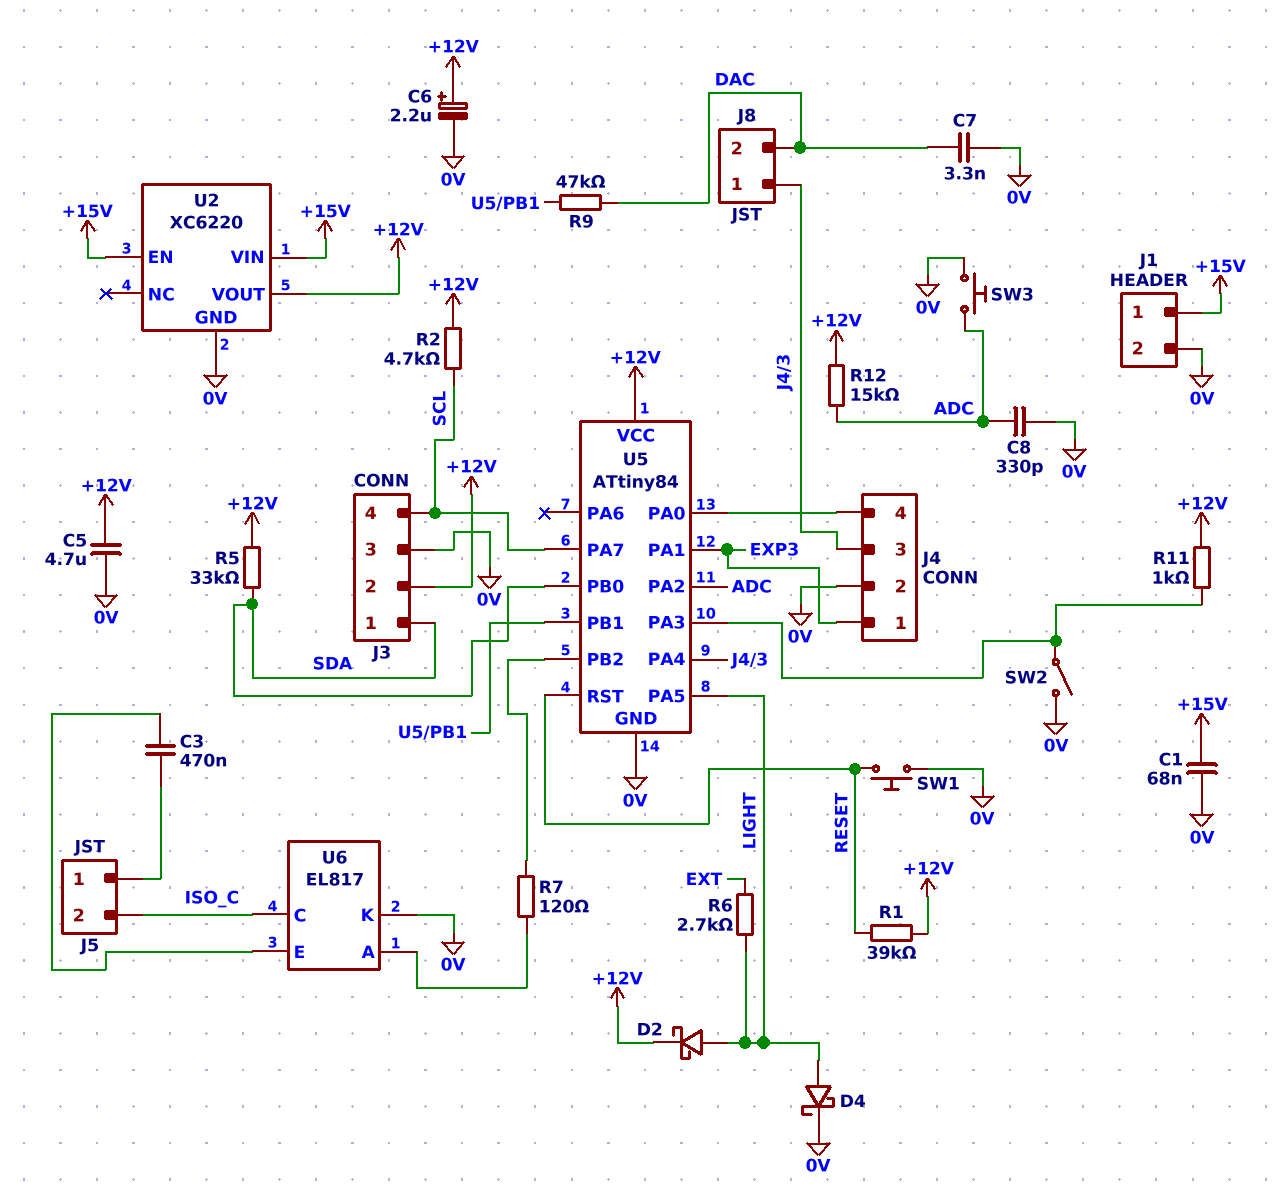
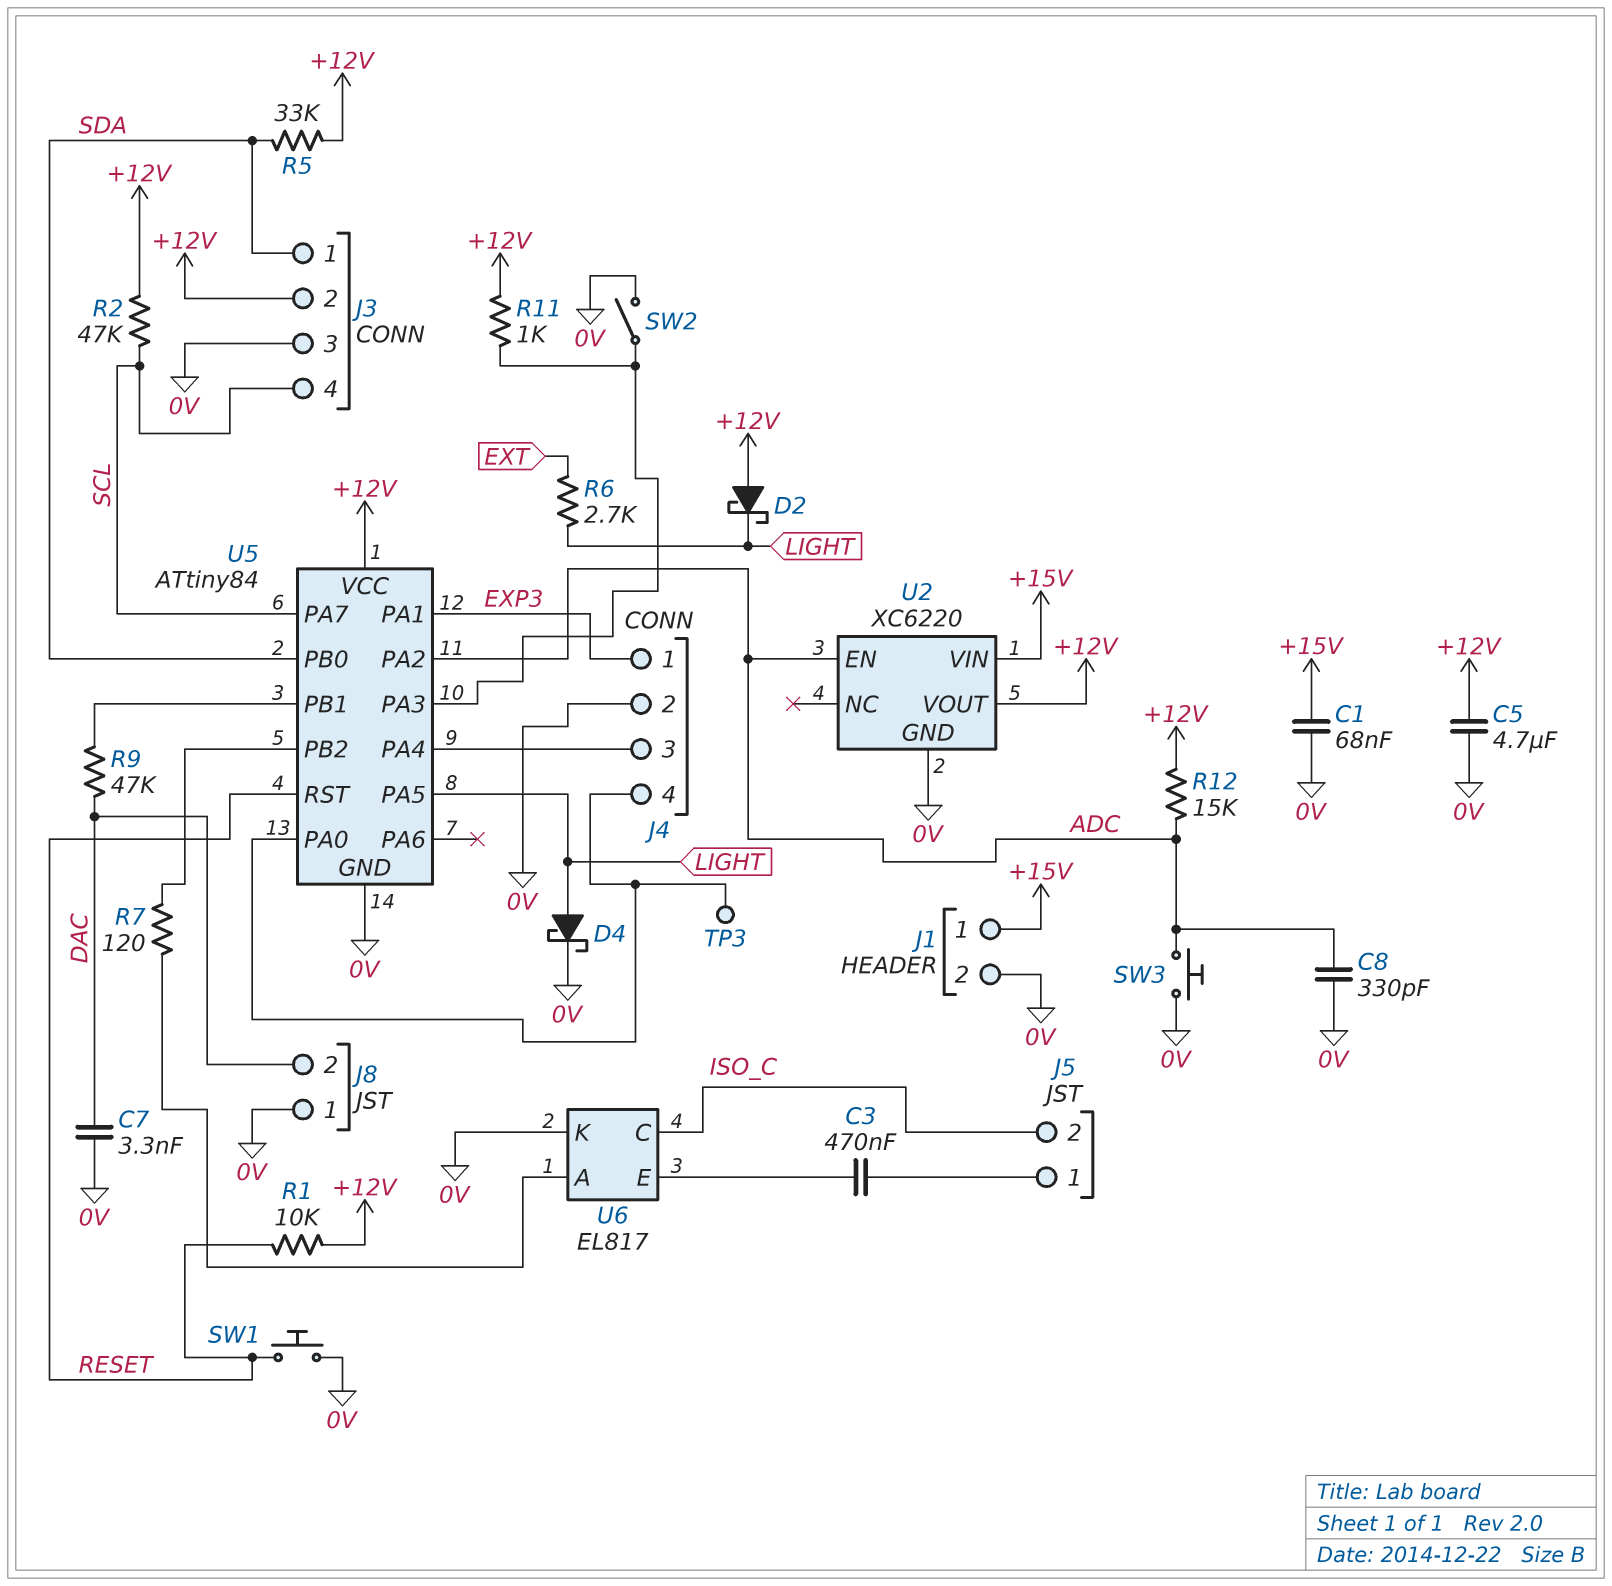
C6: 2.2uF (plus +12V, minus 0V) -> none
D2: schottky (A LIGHT, K +12V) -> schottky (A +12V, K LIGHT)
J8 pin 1: J4/3 -> 0V
R1: 39k (+12V, RESET) -> 10k (+12V, RESET)
R2: 4.7k (+12V, SCL) -> 47k (+12V, SCL)
TP3: none -> test point (J4/4)
U2 pin EN: +15V -> ADC

